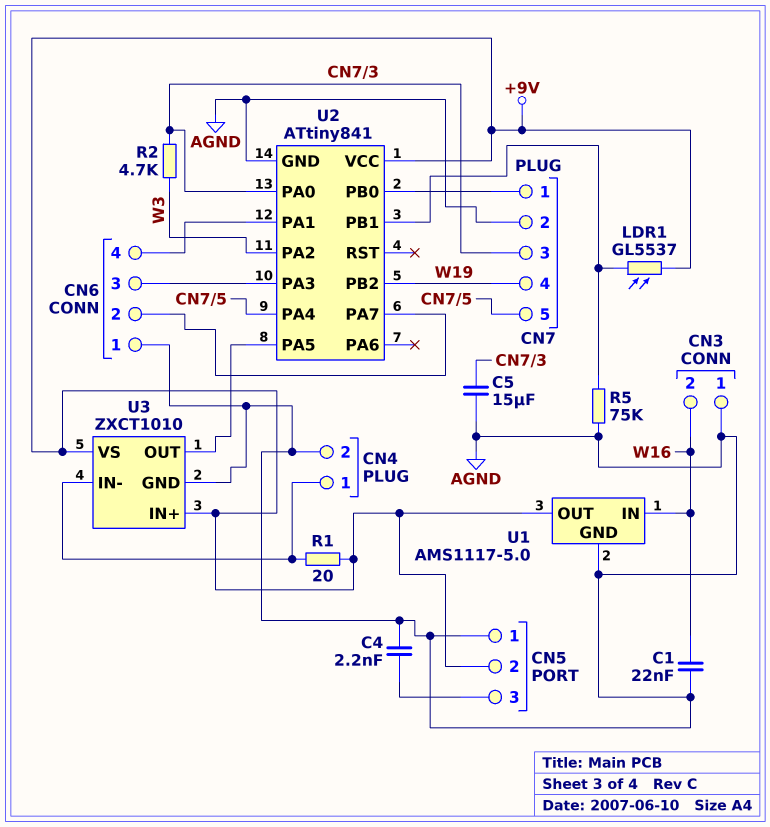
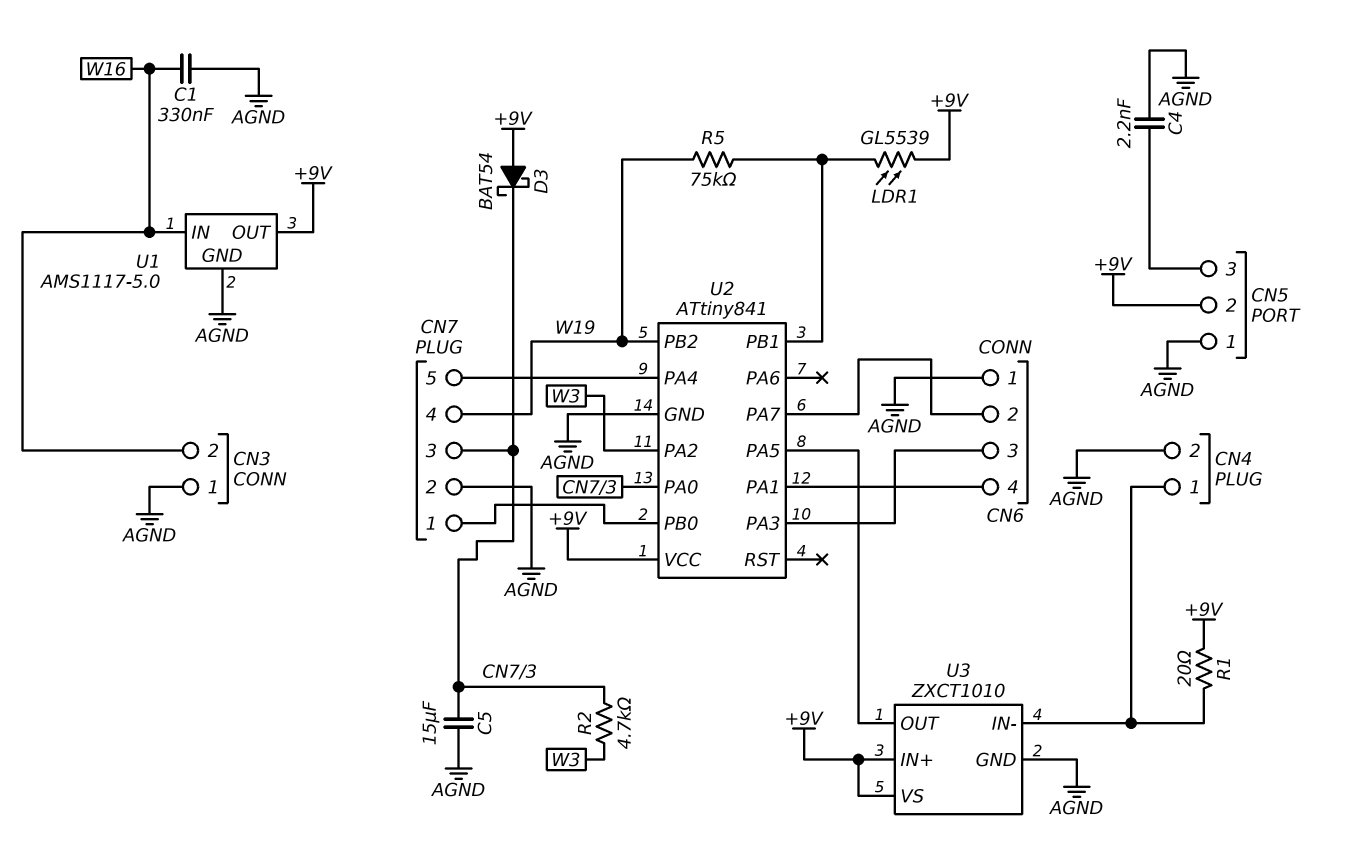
C1: 22nF (AGND, W16) -> 330nF (AGND, W16)
D3: none -> schottky BAT54 (A +9V, K CN7/3)
LDR1: GL5537 (+9V, U2/PB1) -> GL5539 (+9V, U2/PB1)
R5: 75k (AGND, U2/PB1) -> 75k (U2/PB1, W19)

